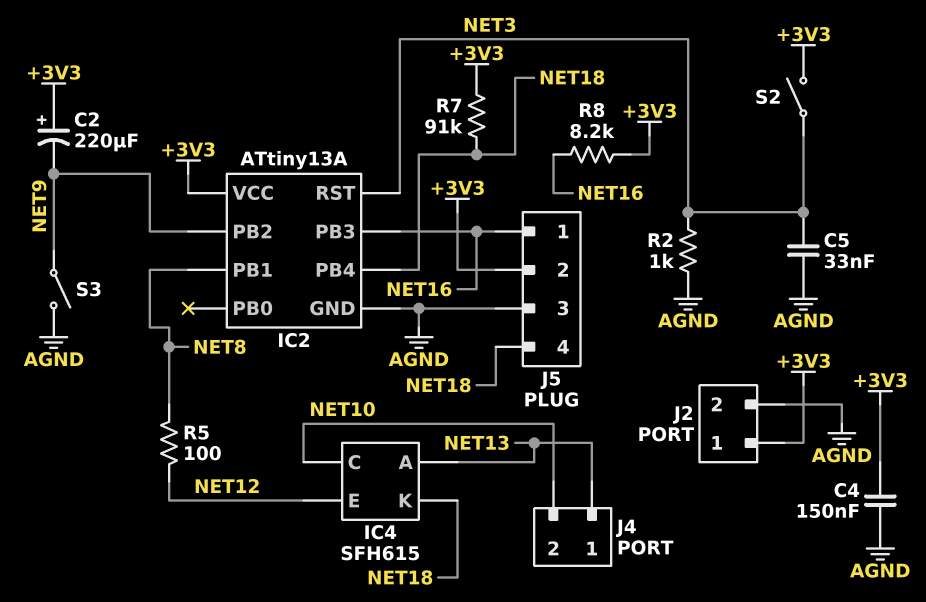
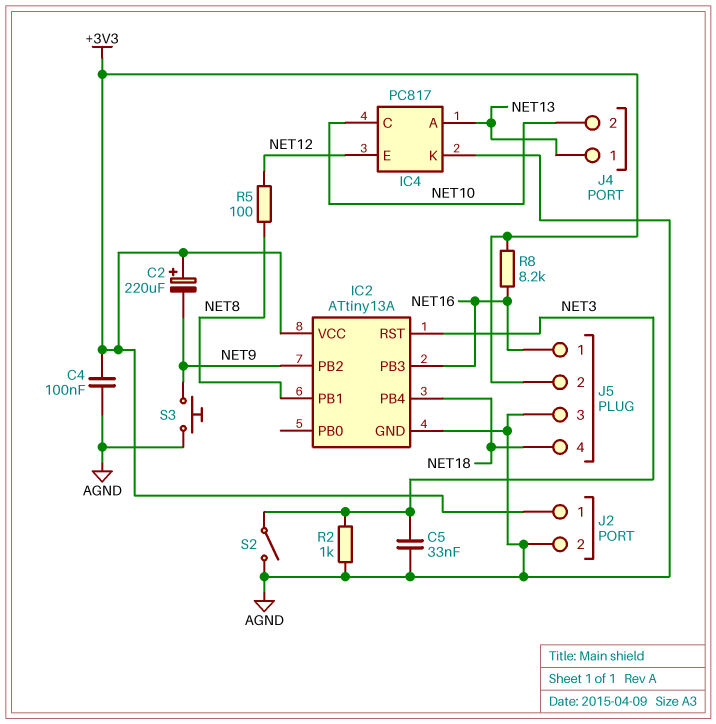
C4: 150nF (+3V3, AGND) -> 100nF (+3V3, AGND)
IC4: SFH615 -> PC817
IC4 pin K: NET18 -> AGND
R7: 91k (+3V3, NET18) -> none
S2: switch (+3V3, NET3) -> switch (AGND, NET3)
S3: switch (AGND, NET9) -> button (AGND, NET9)

